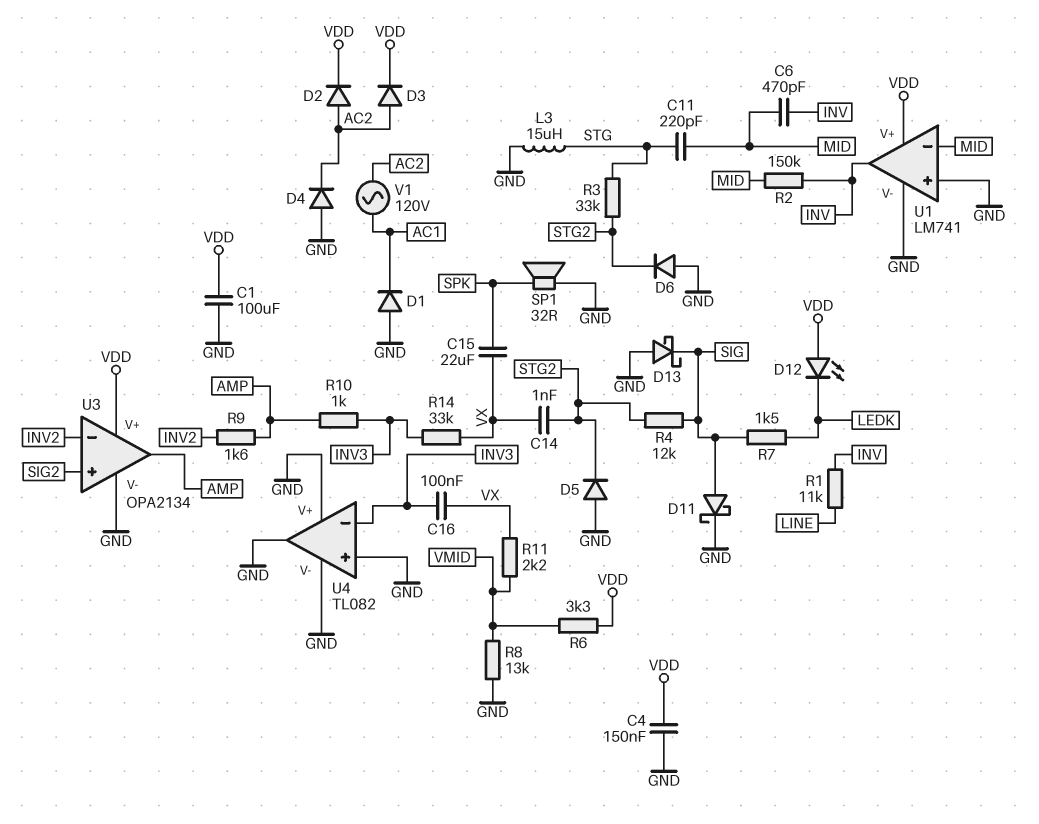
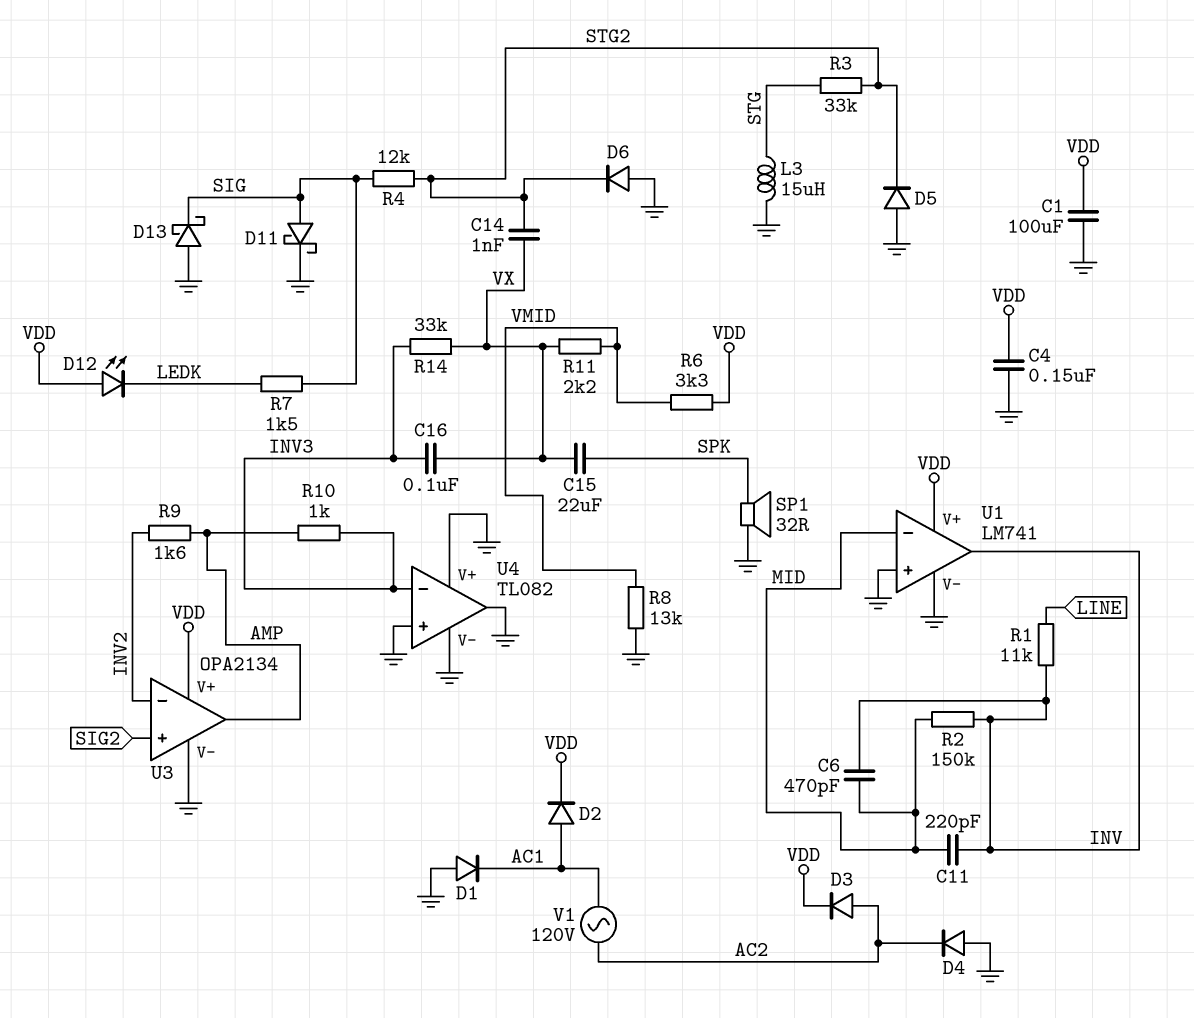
C11: 220pF (MID, STG) -> 220pF (INV, MID)
D2: diode (A AC2, K VDD) -> diode (A AC1, K VDD)

